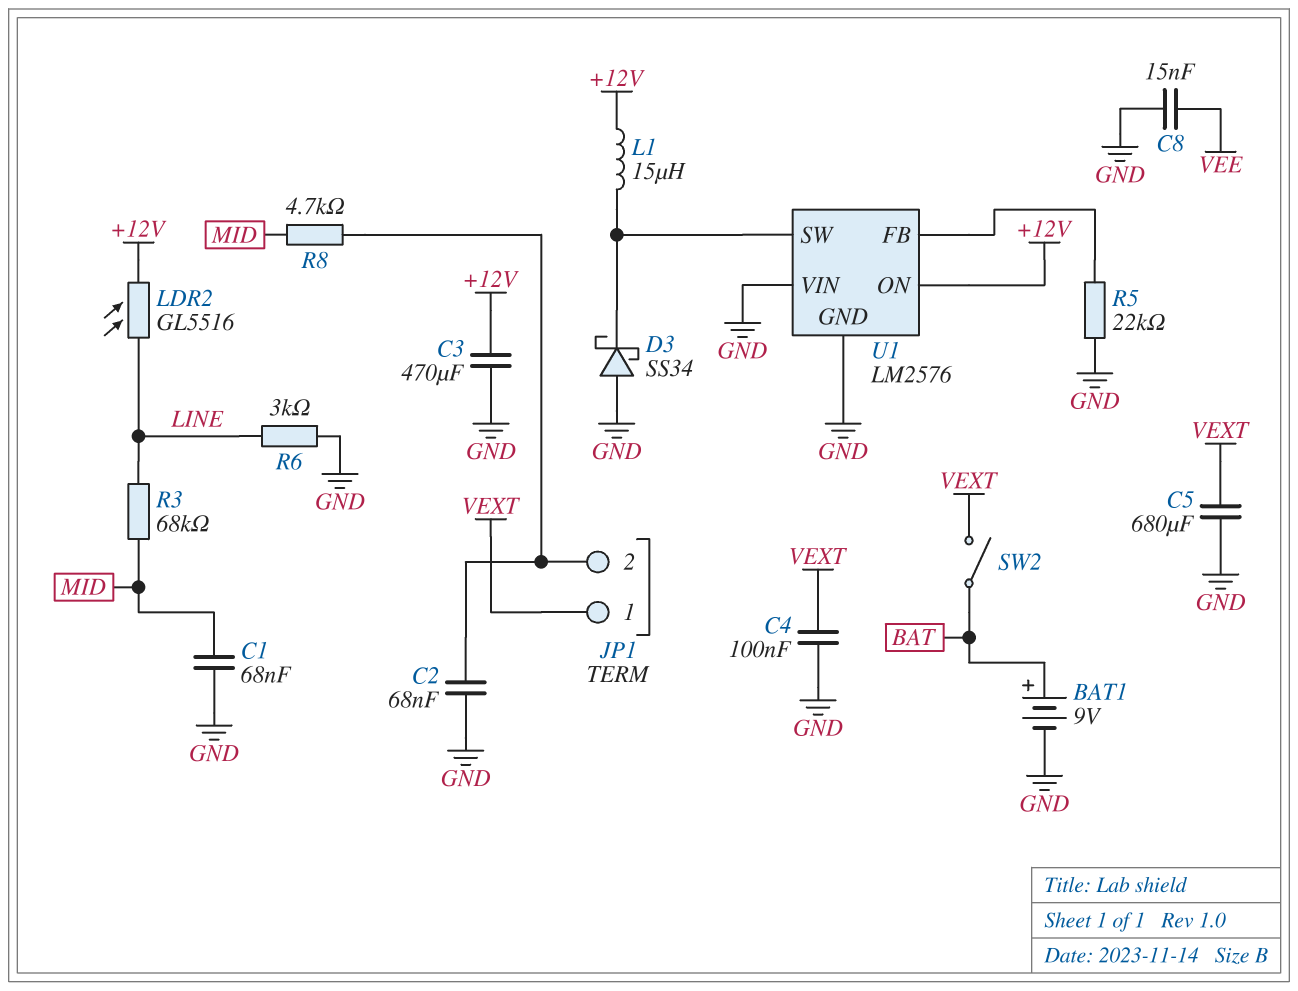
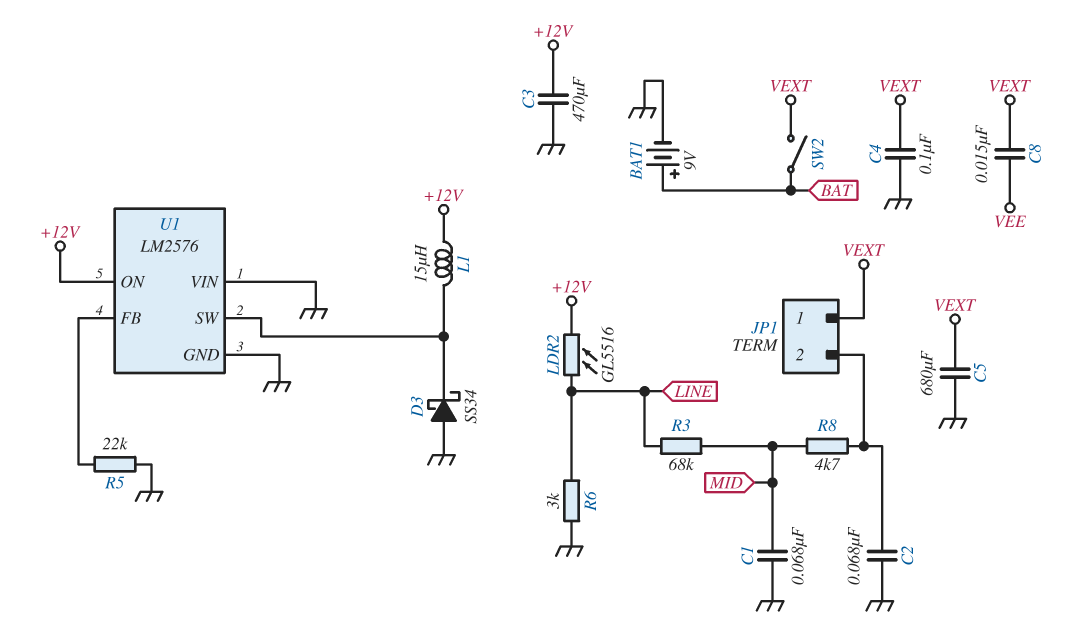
C8: 15nF (GND, VEE) -> 15nF (VEE, VEXT)

